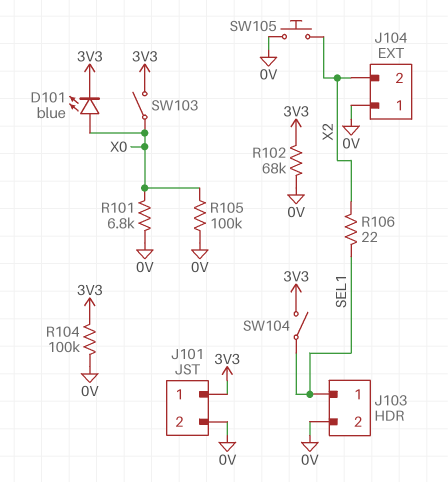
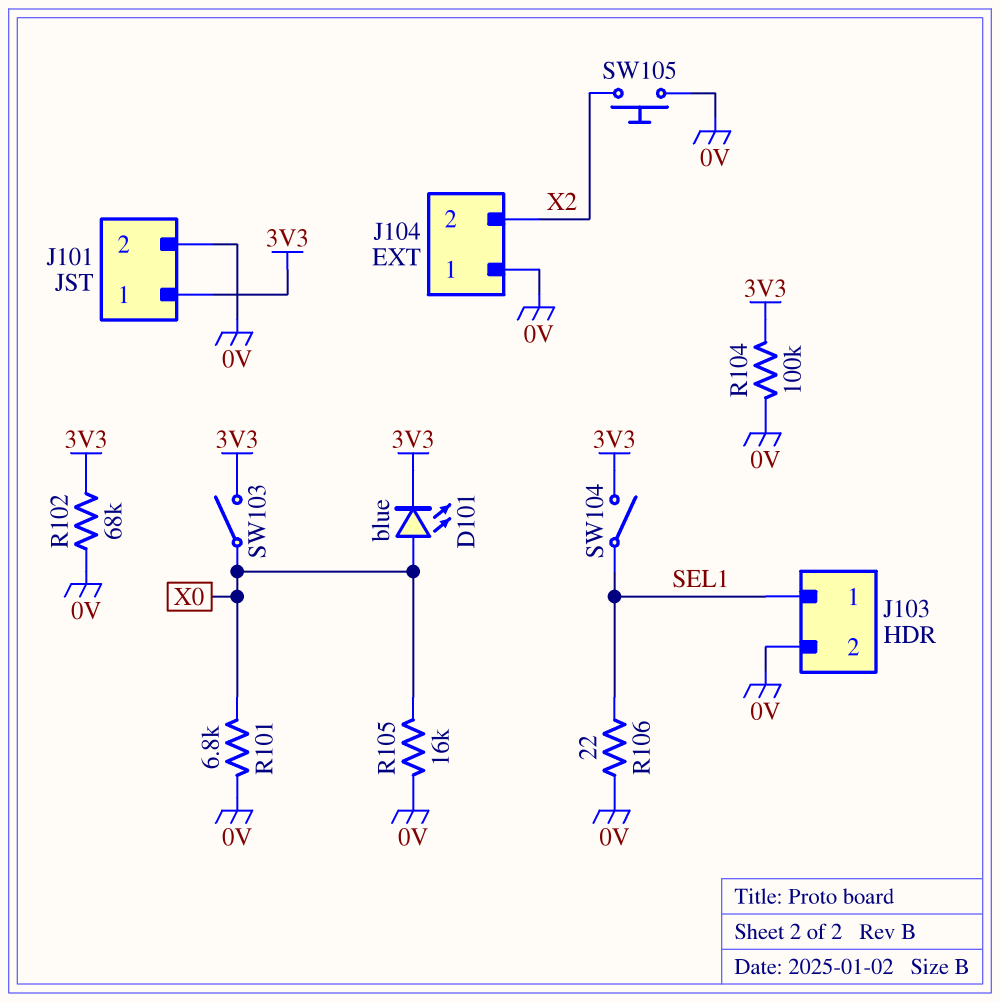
R105: 100k (0V, X0) -> 16k (0V, X0)
R106: 22 (SEL1, X2) -> 22 (0V, SEL1)

